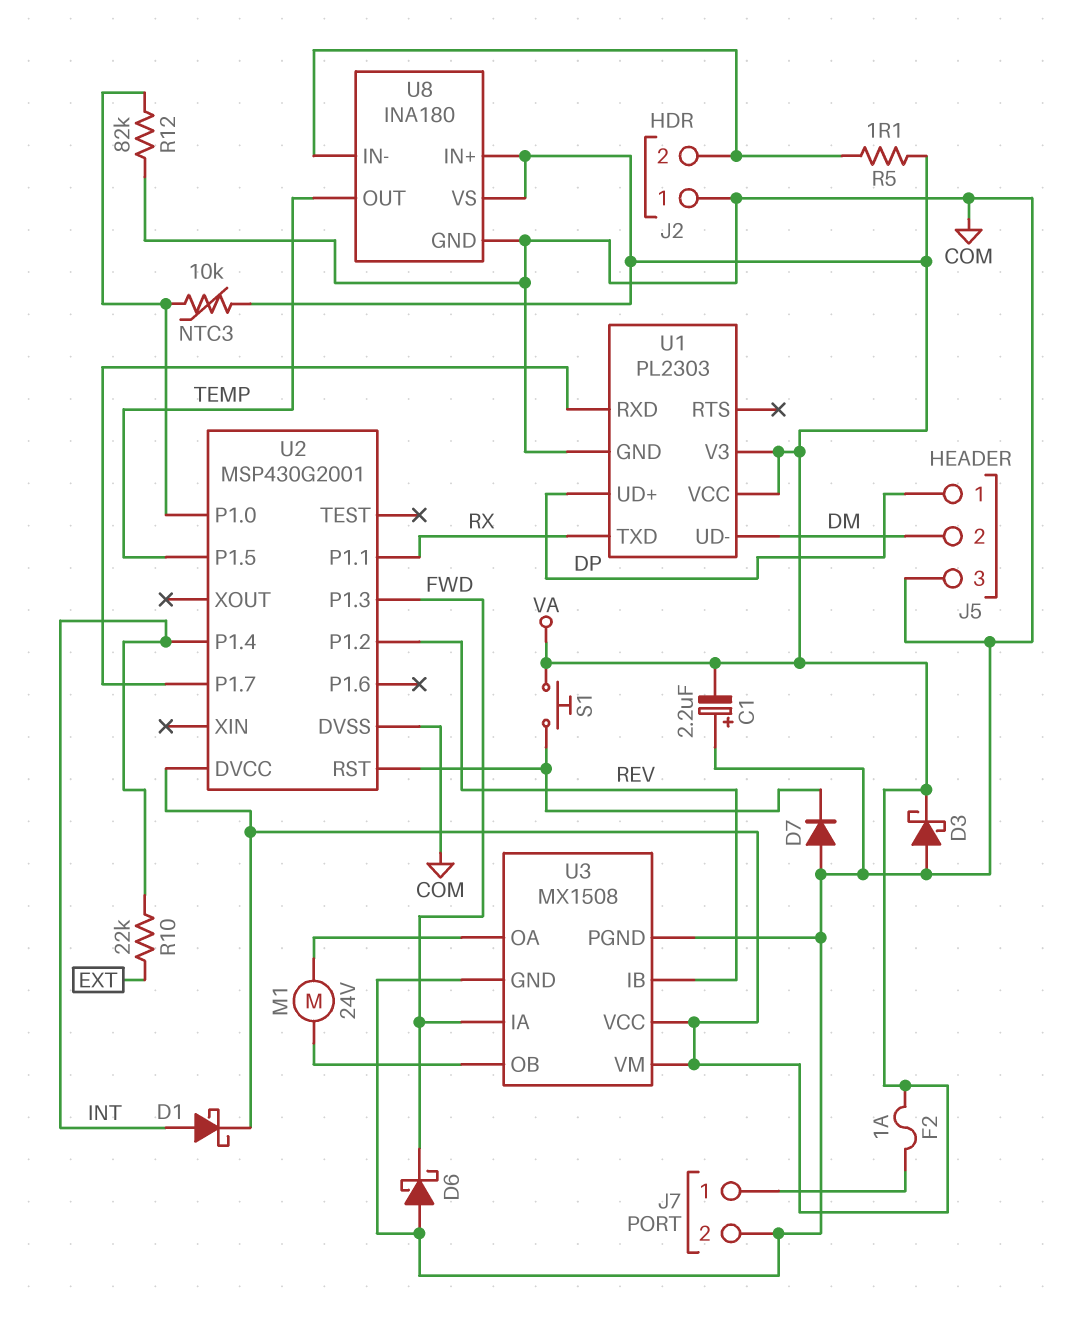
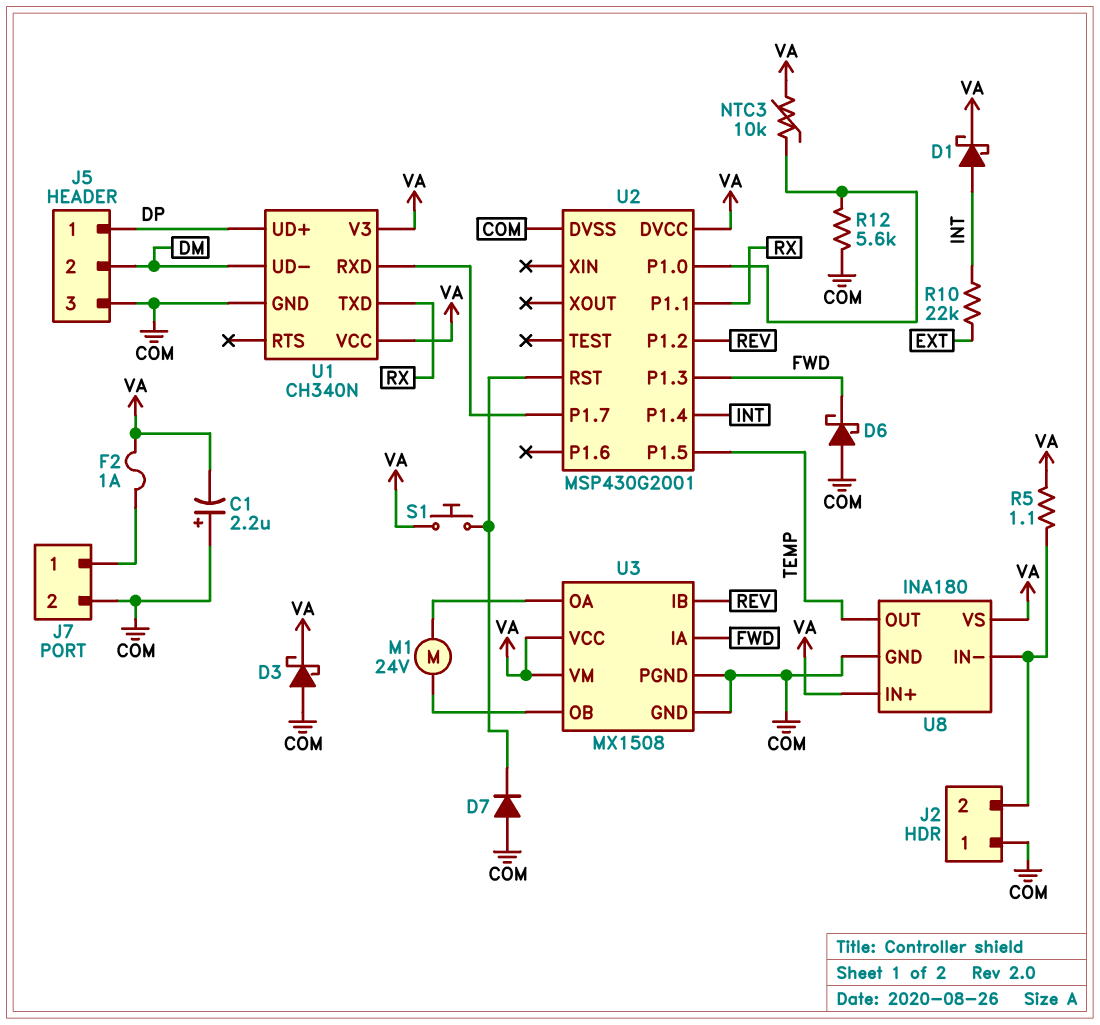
R12: 82k (COM, U2/P1.0) -> 5.6k (COM, U2/P1.0)
U1: PL2303 -> CH340N

